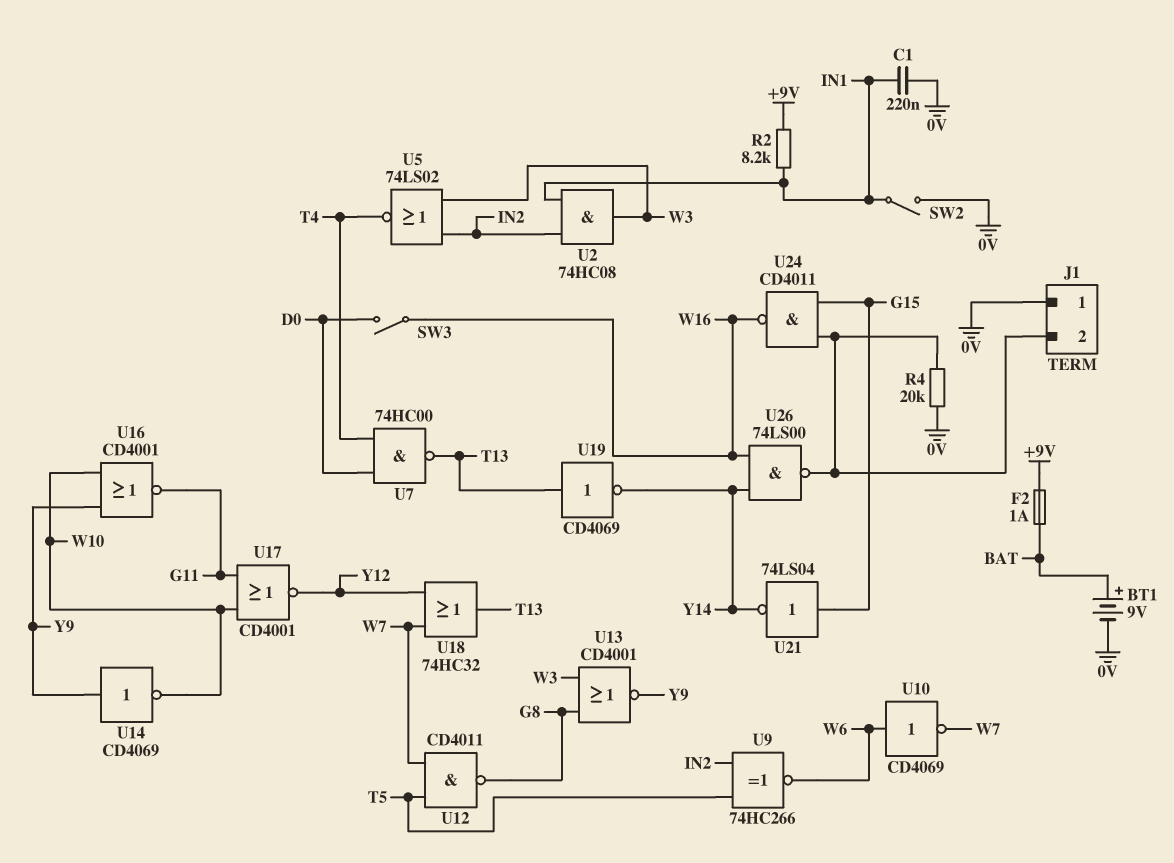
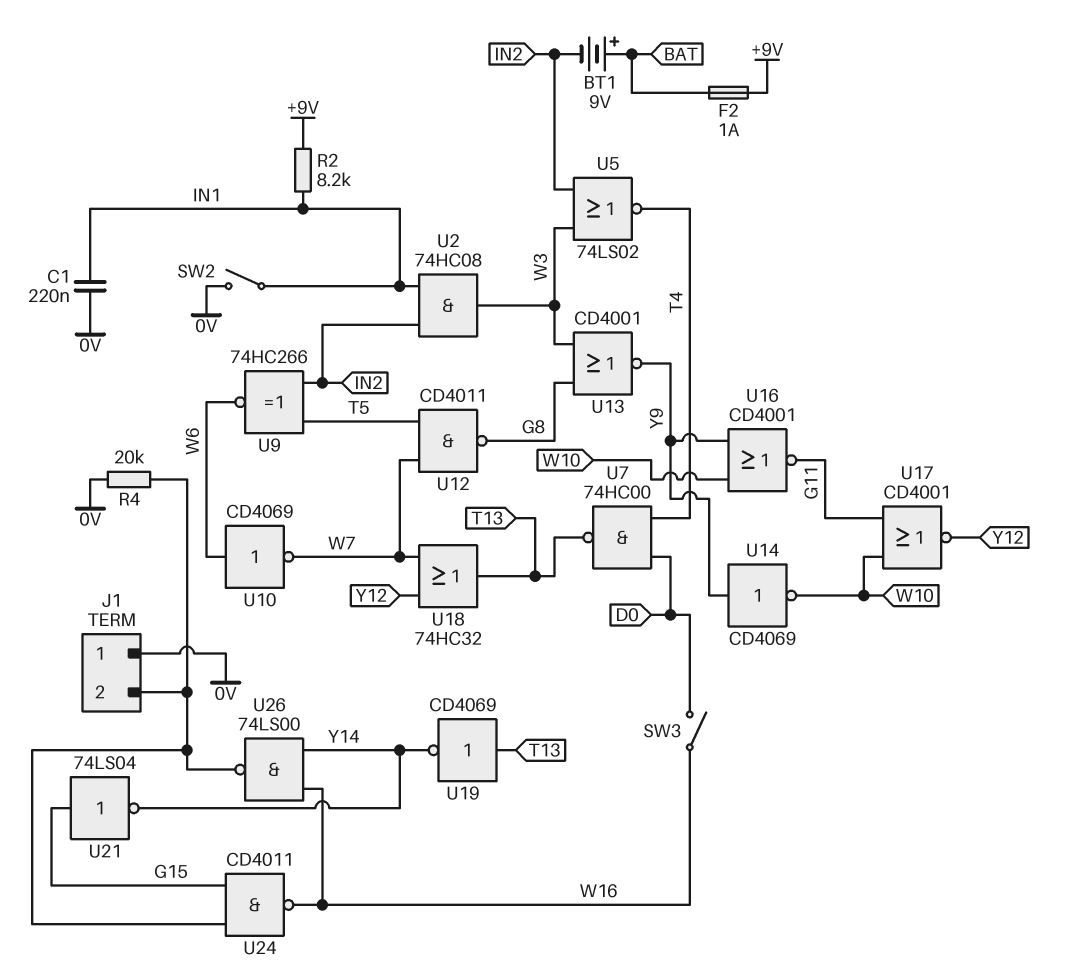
BT1: 9V (plus BAT, minus 0V) -> 9V (plus BAT, minus IN2)

